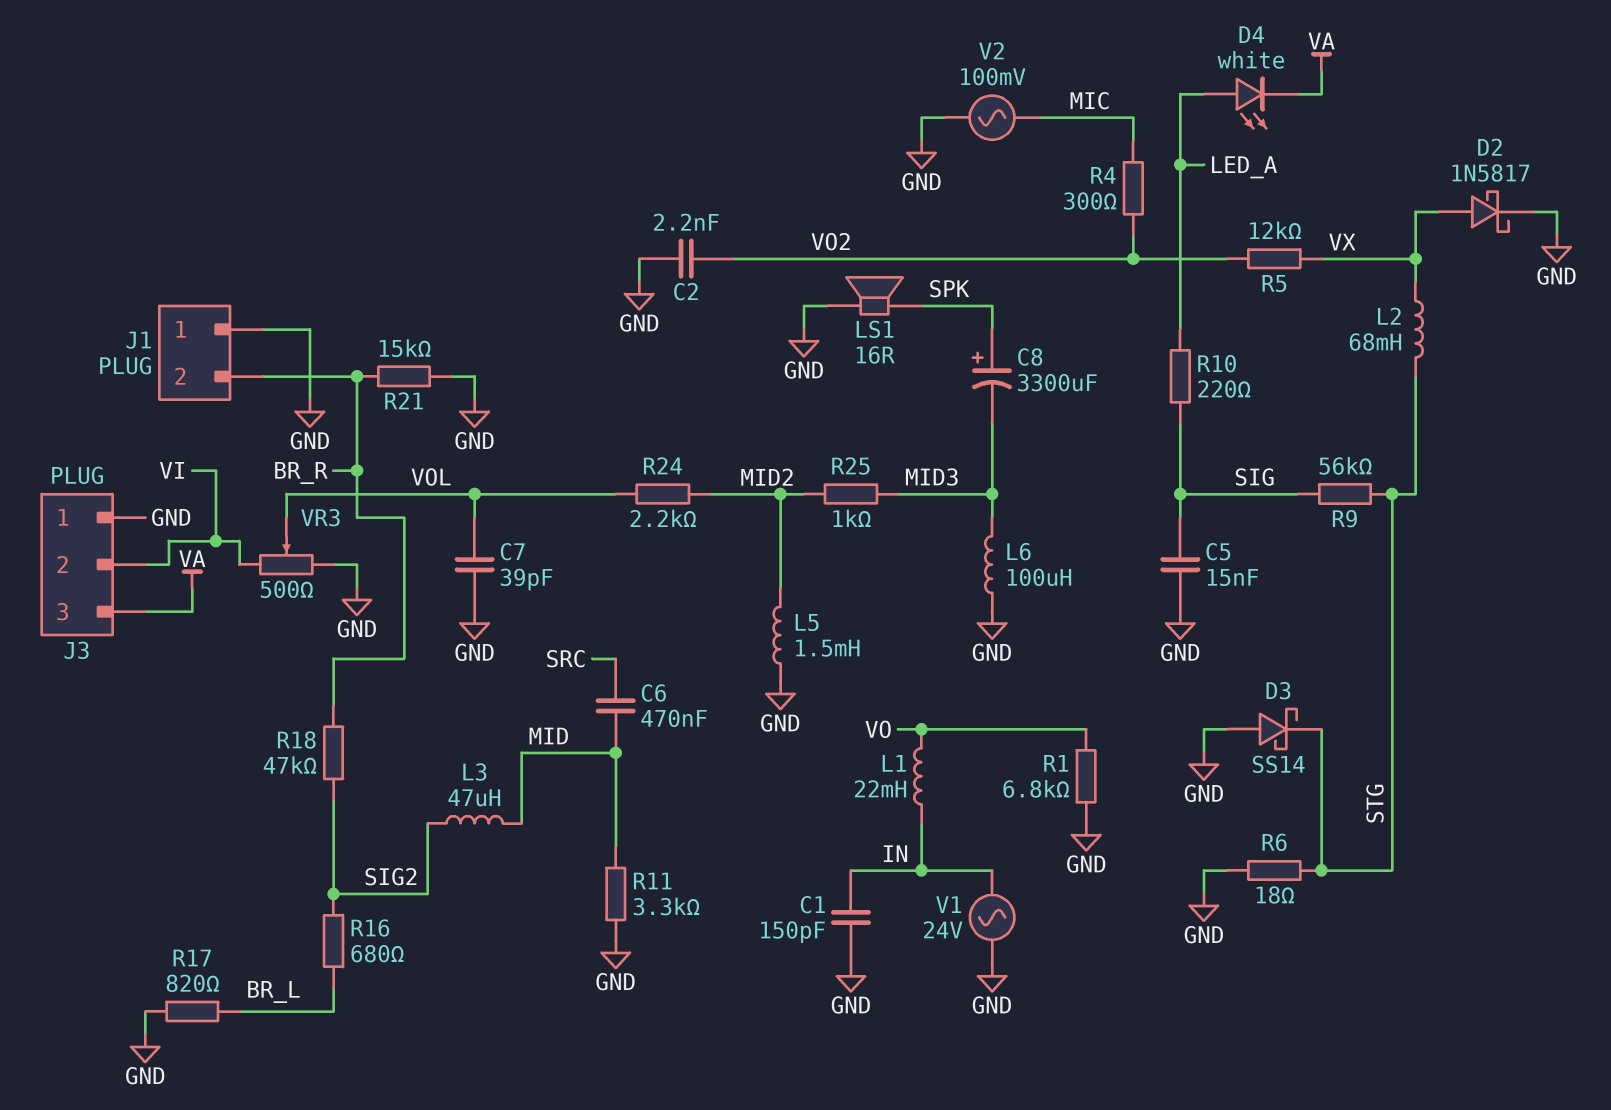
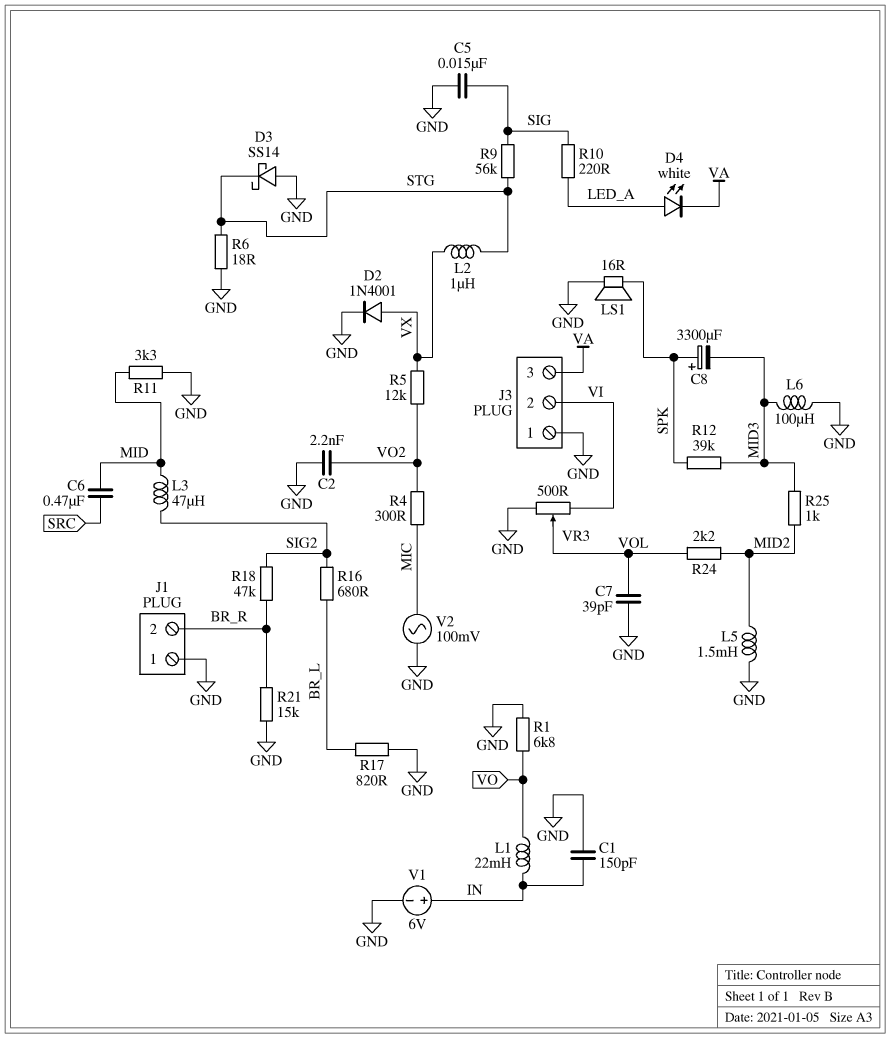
D2: schottky 1N5817 (A VX, K GND) -> diode 1N4001 (A VX, K GND)
L2: 68mH (STG, VX) -> 1uH (STG, VX)
R12: none -> 39k (MID3, SPK)
V1: AC 24V (GND, IN) -> 6V (plus IN, minus GND)

